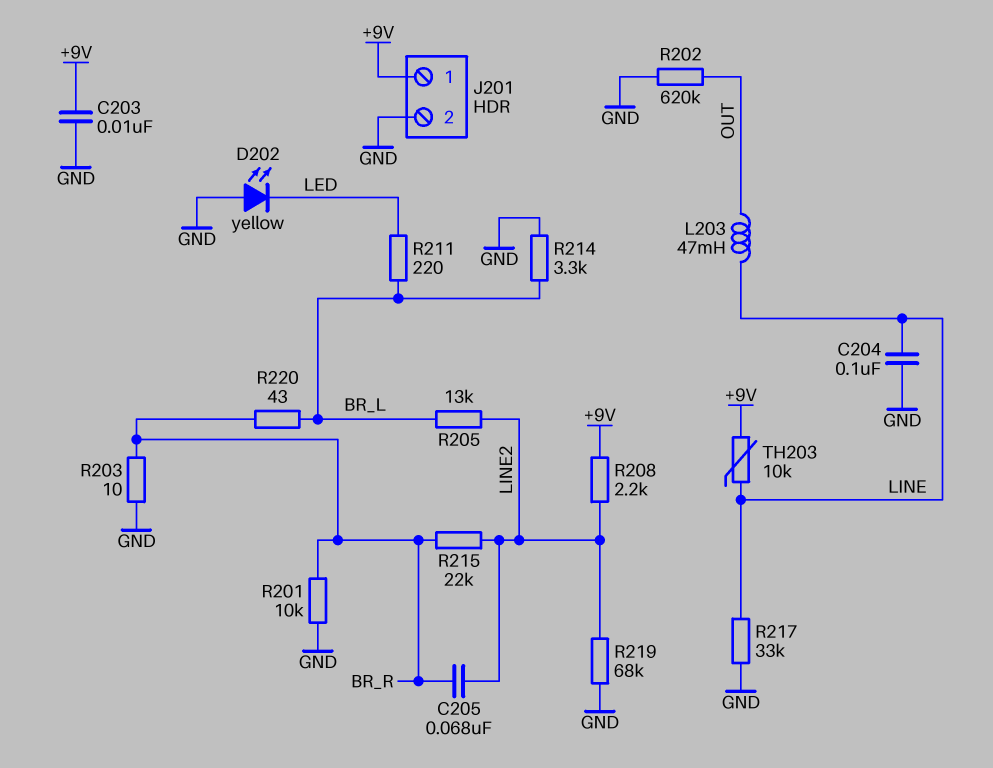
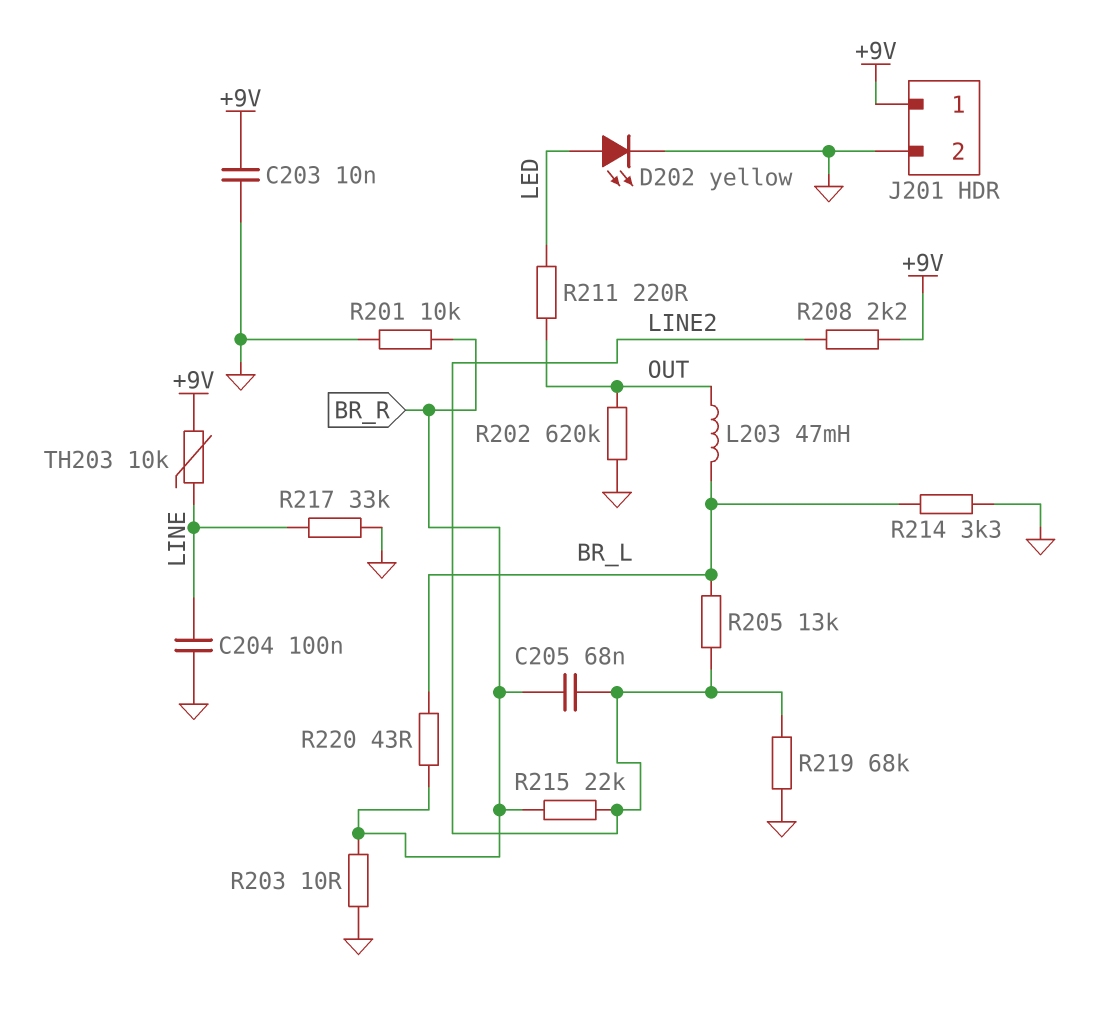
D202: LED yellow (A GND, K LED) -> LED yellow (A LED, K GND)
L203: 47mH (LINE, OUT) -> 47mH (BR_L, OUT)
R211: 220 (BR_L, LED) -> 220 (LED, OUT)

